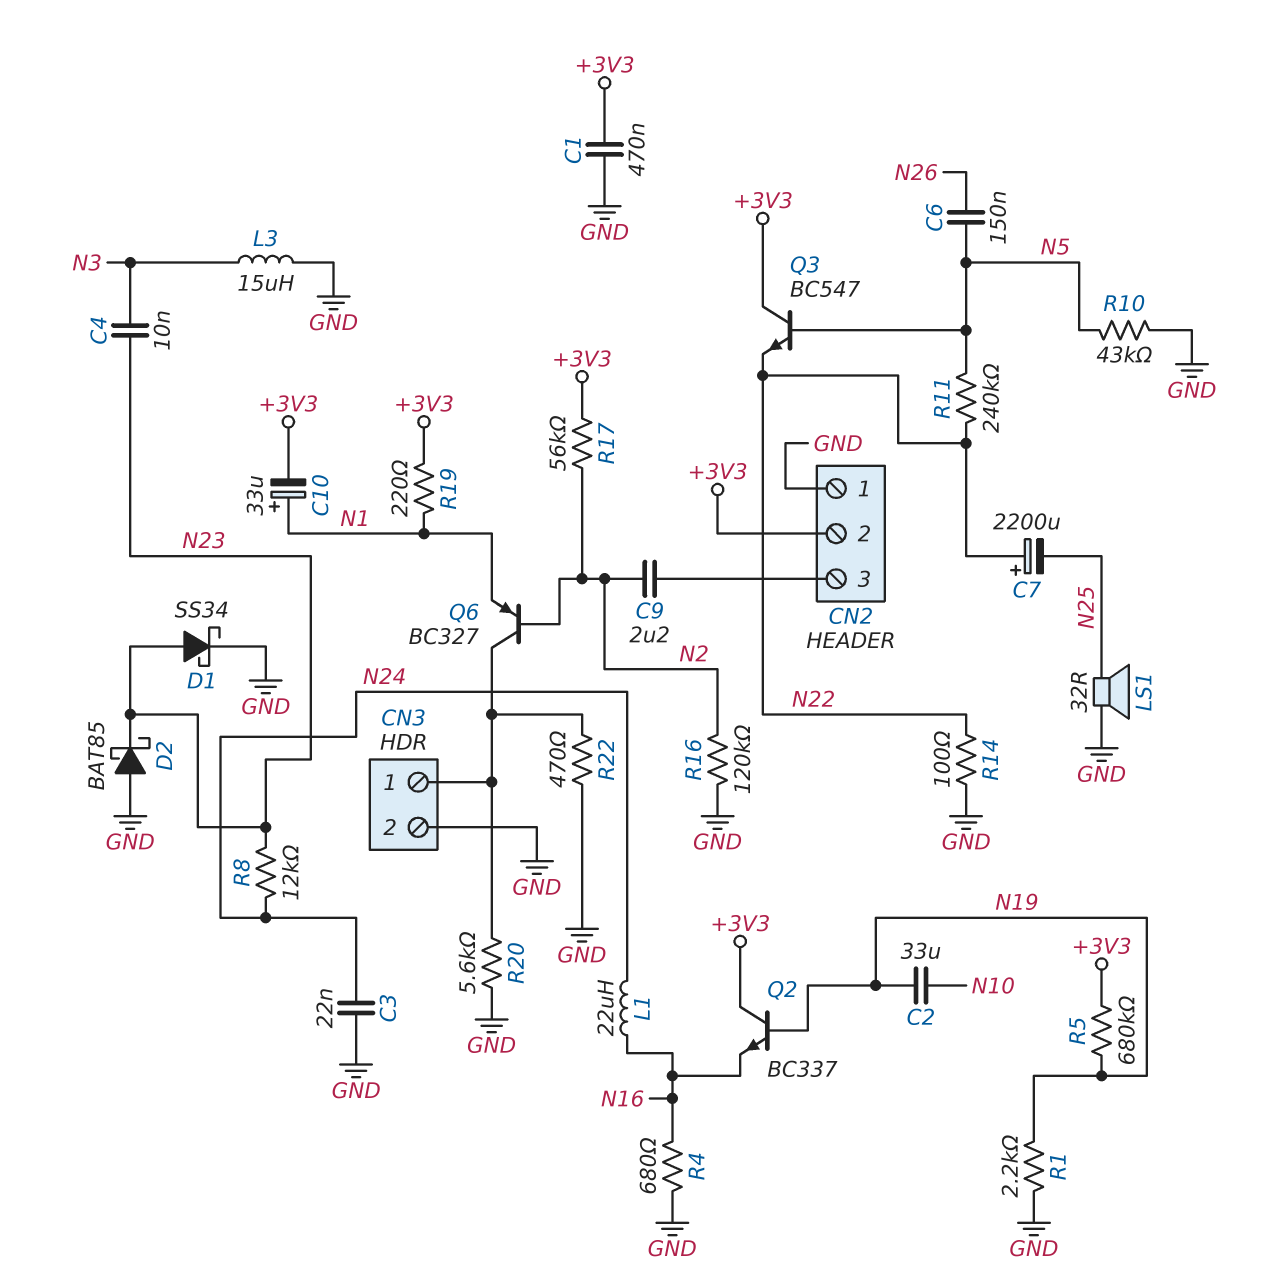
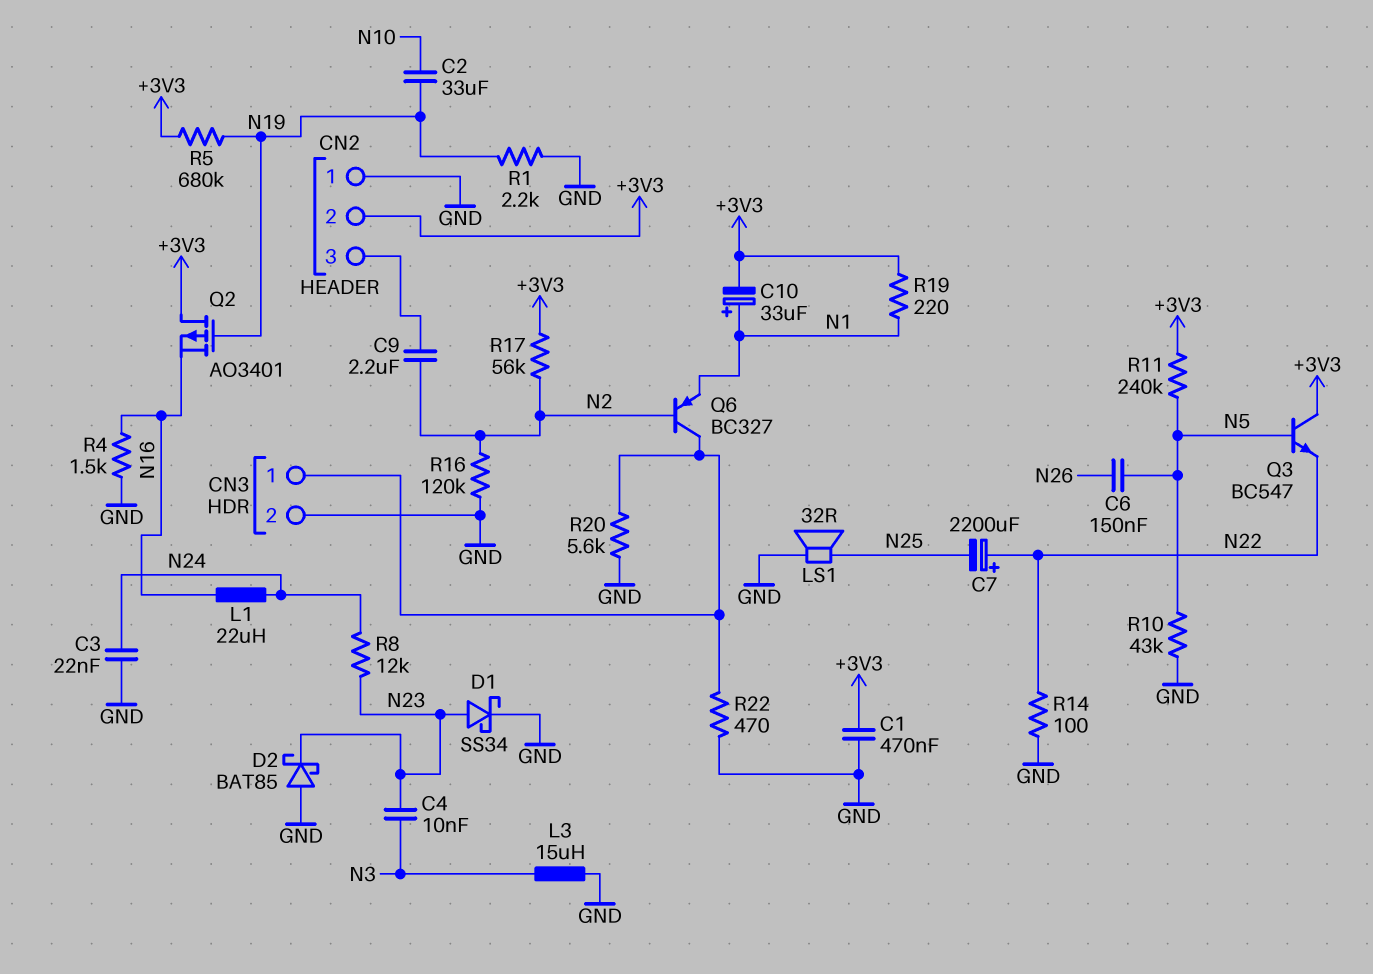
Q2: NPN BC337 (B N19, C +3V3, E N16) -> PMOS AO3401 (G N19, D +3V3, S N16)
R4: 680 (GND, N16) -> 1.5k (GND, N16)
R11: 240k (N5, N22) -> 240k (+3V3, N5)

